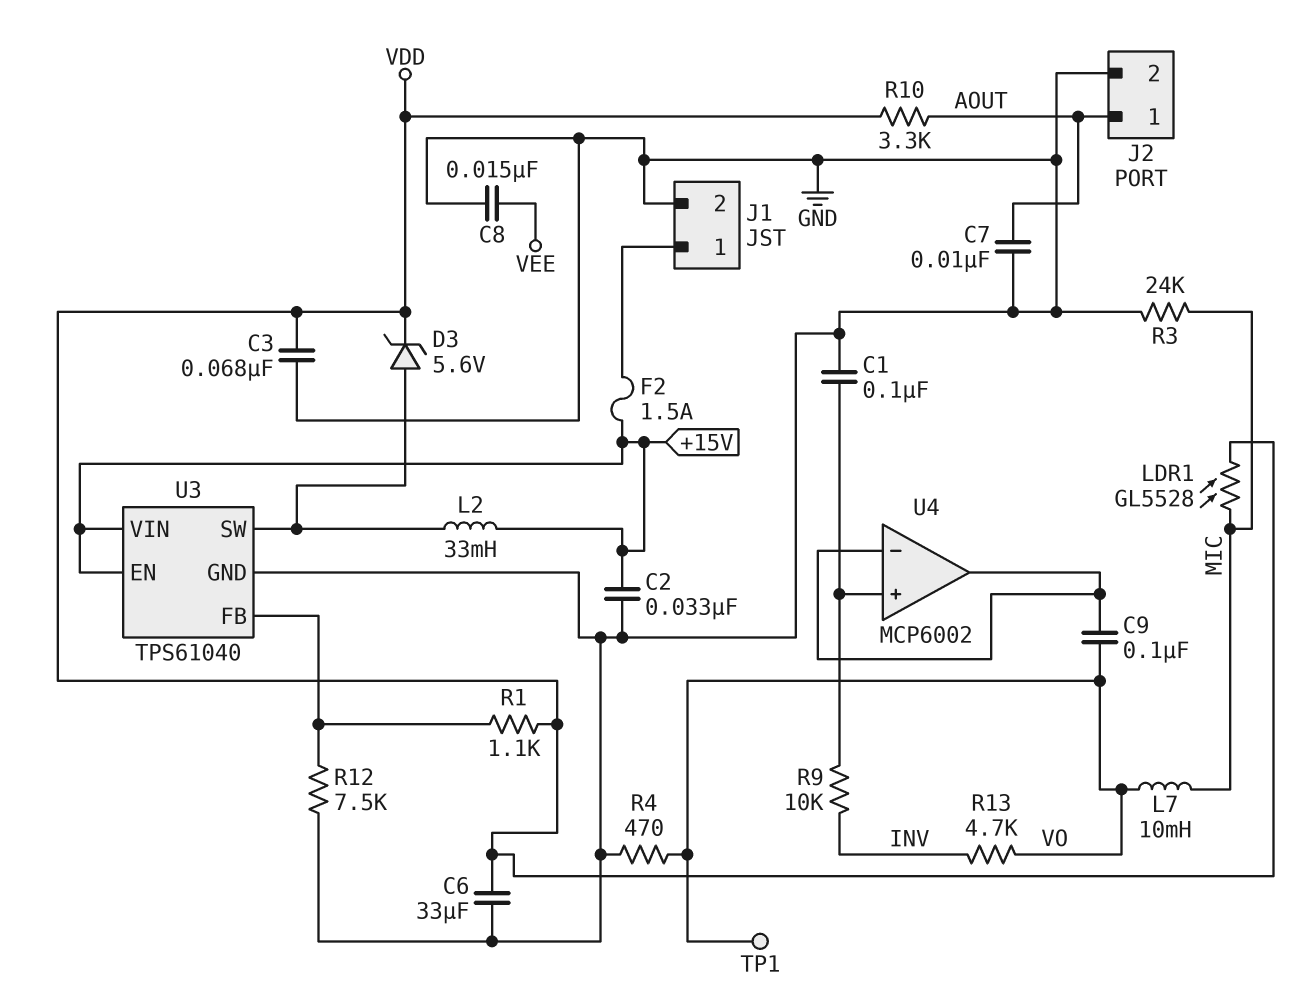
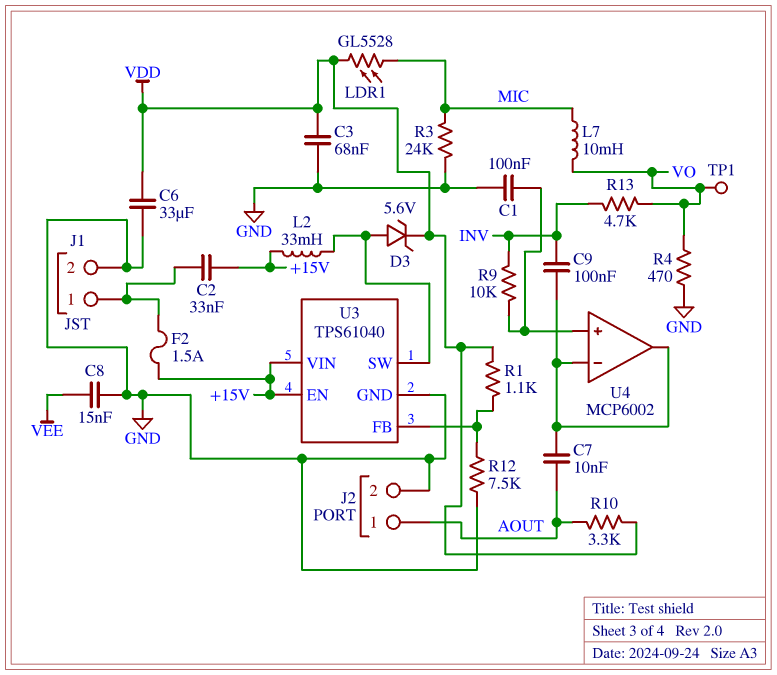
C2: 33nF (+15V, GND) -> 33nF (+15V, J1/1)
C7: 10nF (AOUT, GND) -> 10nF (AOUT, U4/in-)
C9: 100nF (U4/in-, VO) -> 100nF (INV, U4/in-)

